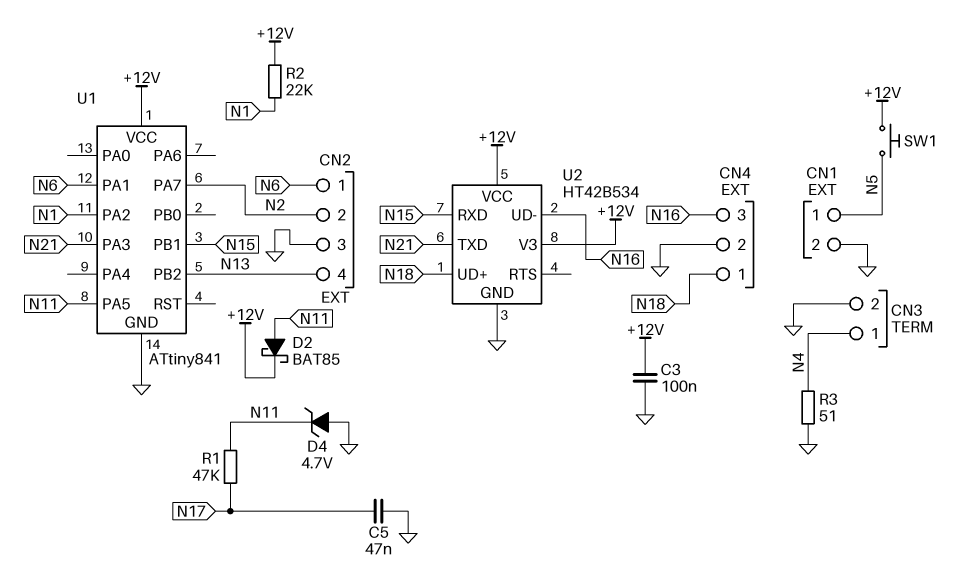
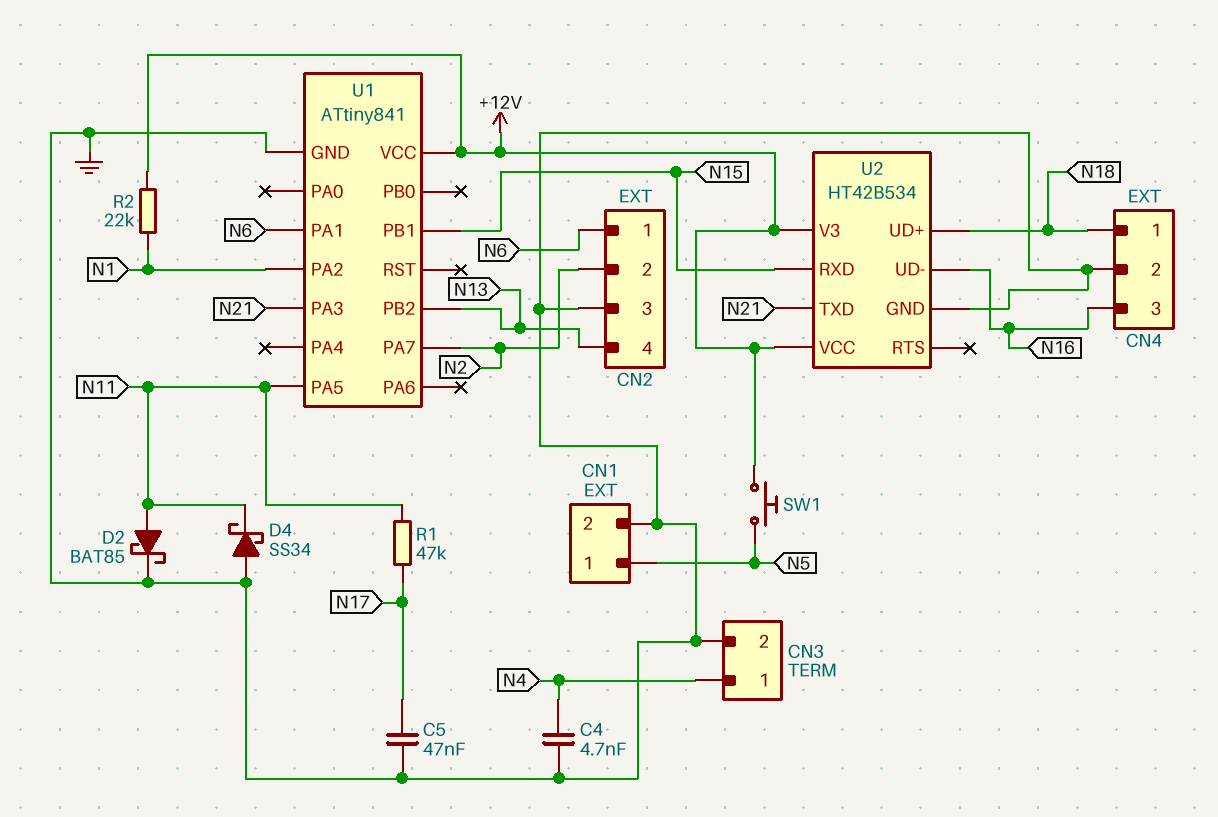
C3: 100nF (+12V, GND) -> none
C4: none -> 4.7nF (GND, N4)
D2: schottky BAT85 (A N11, K +12V) -> schottky BAT85 (A N11, K GND)
D4: zener 4.7V (A GND, K N11) -> schottky SS34 (A GND, K N11)
R3: 51 (GND, N4) -> none

